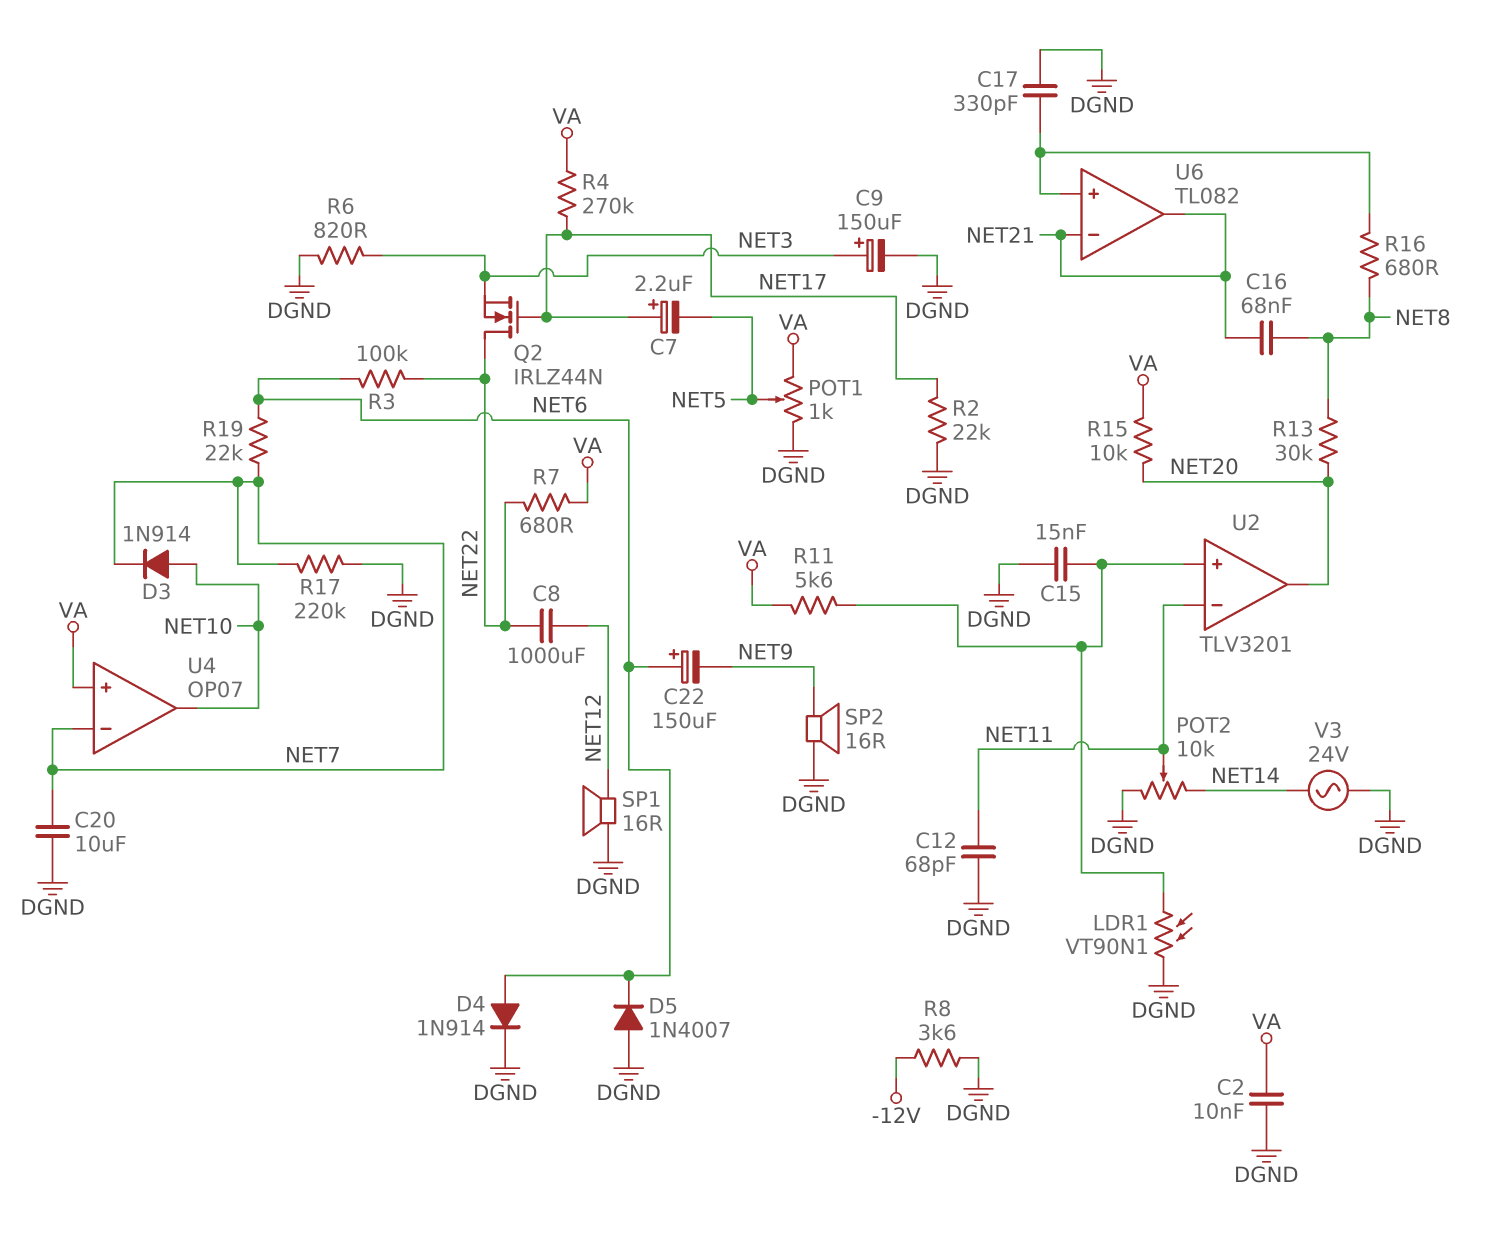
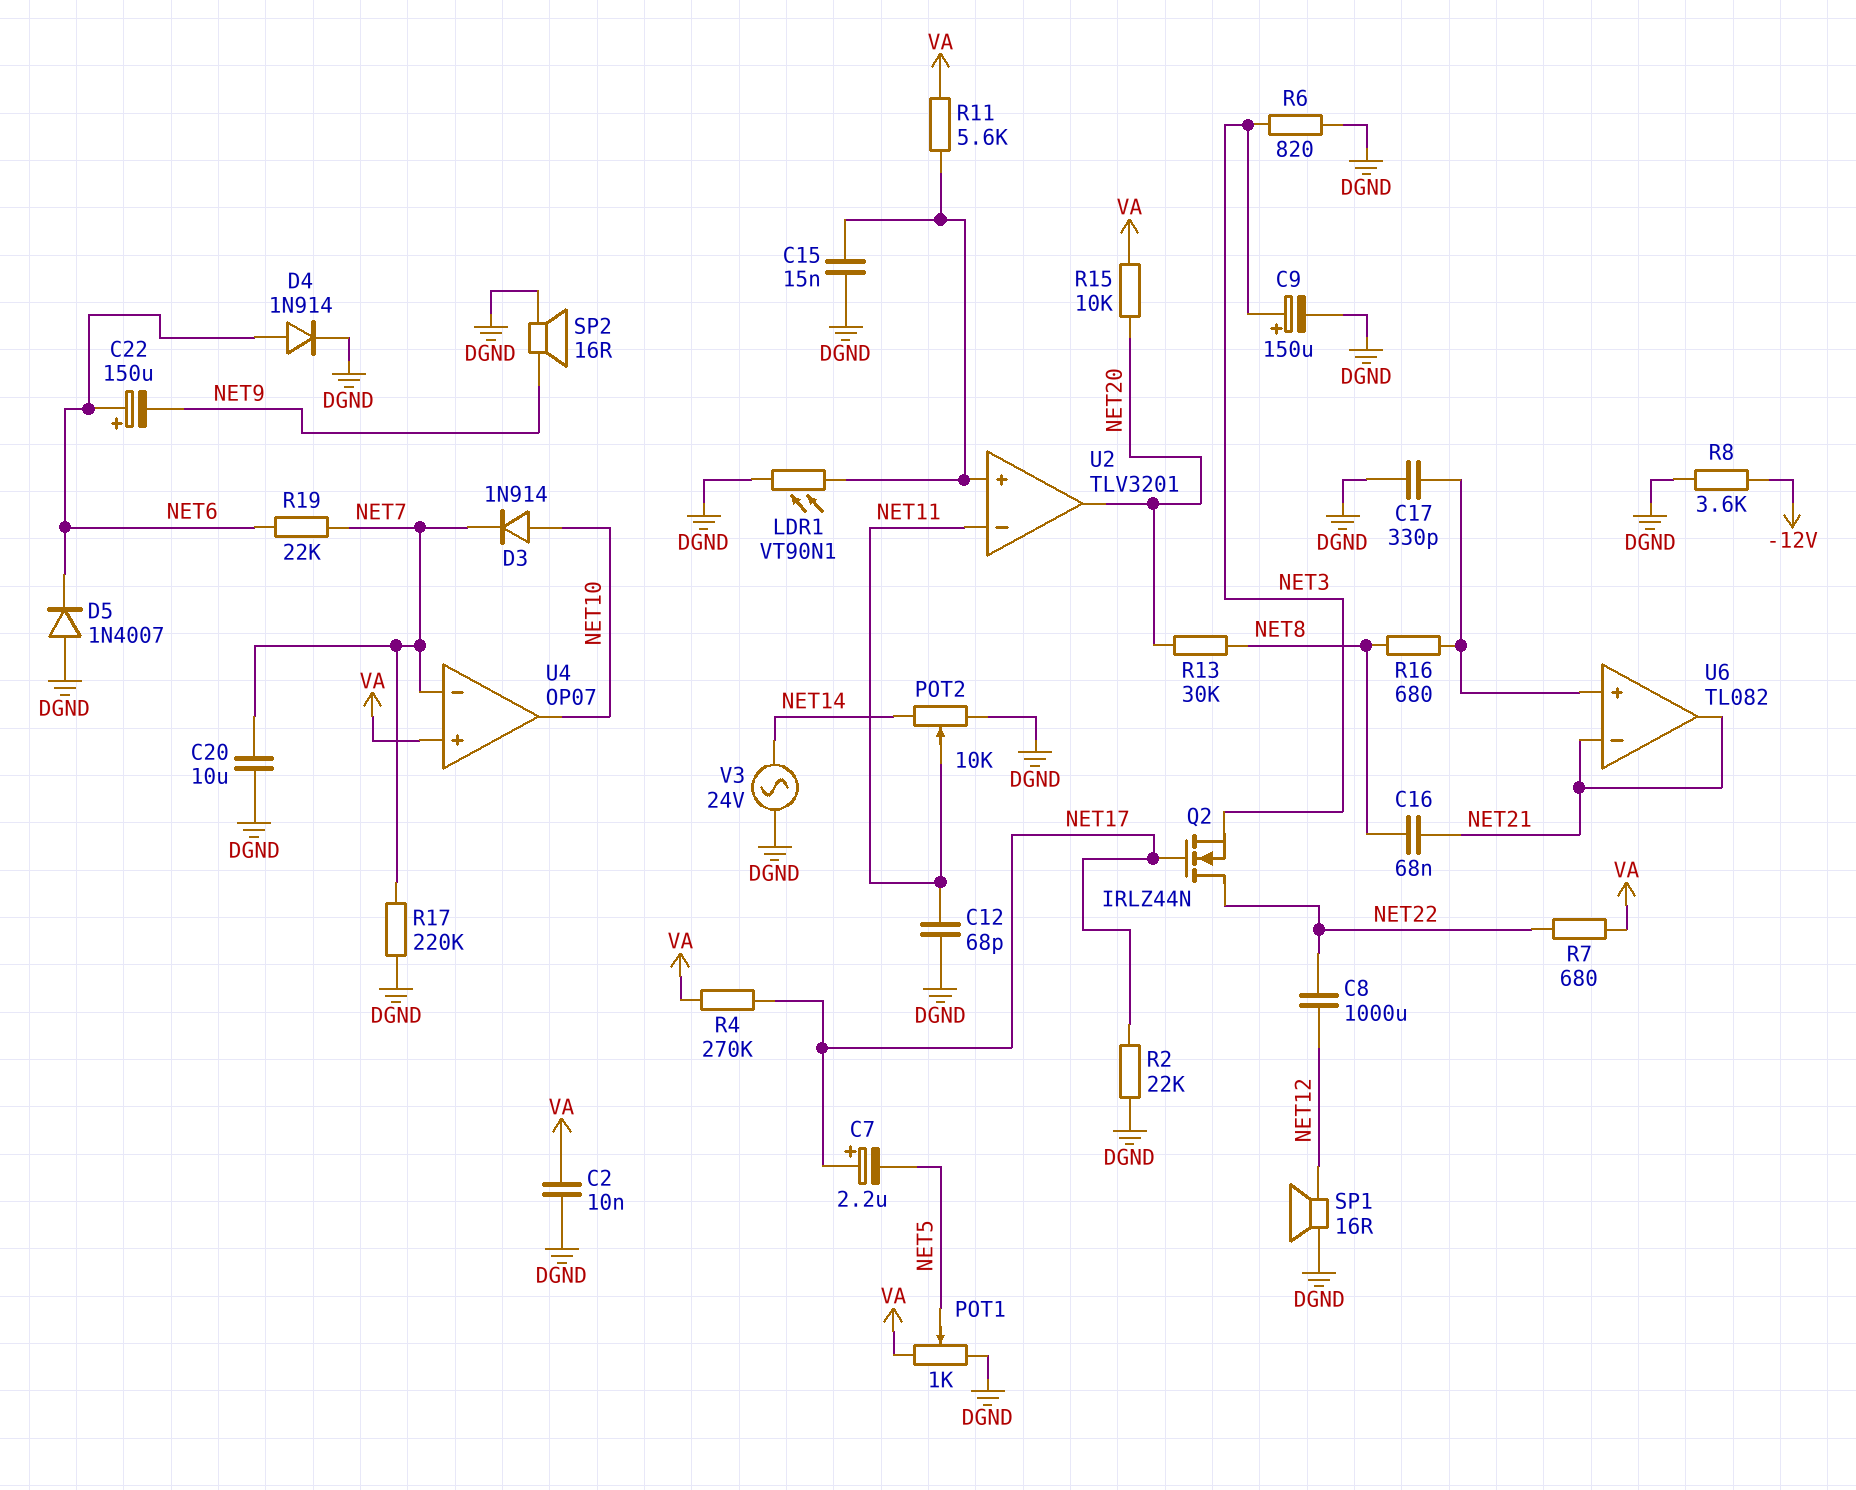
R3: 100k (NET6, NET22) -> none

